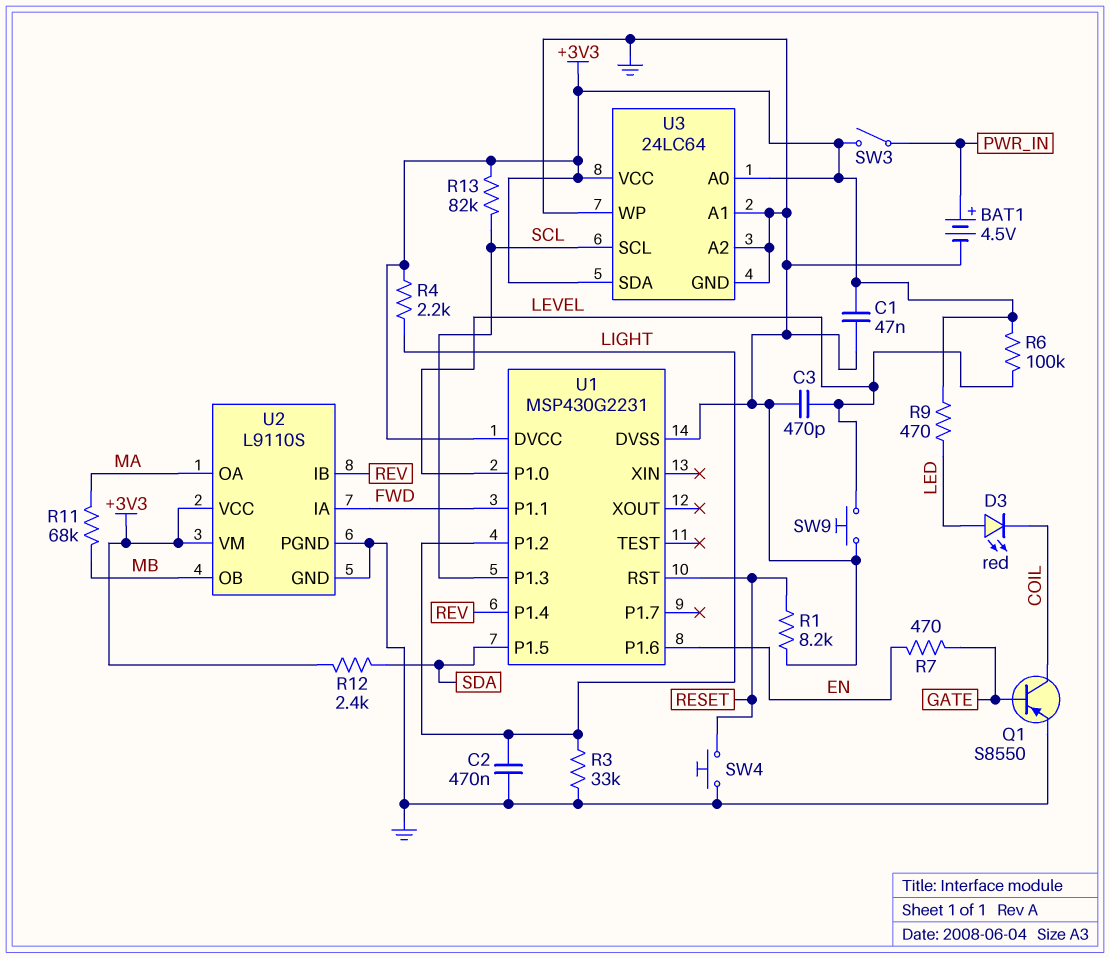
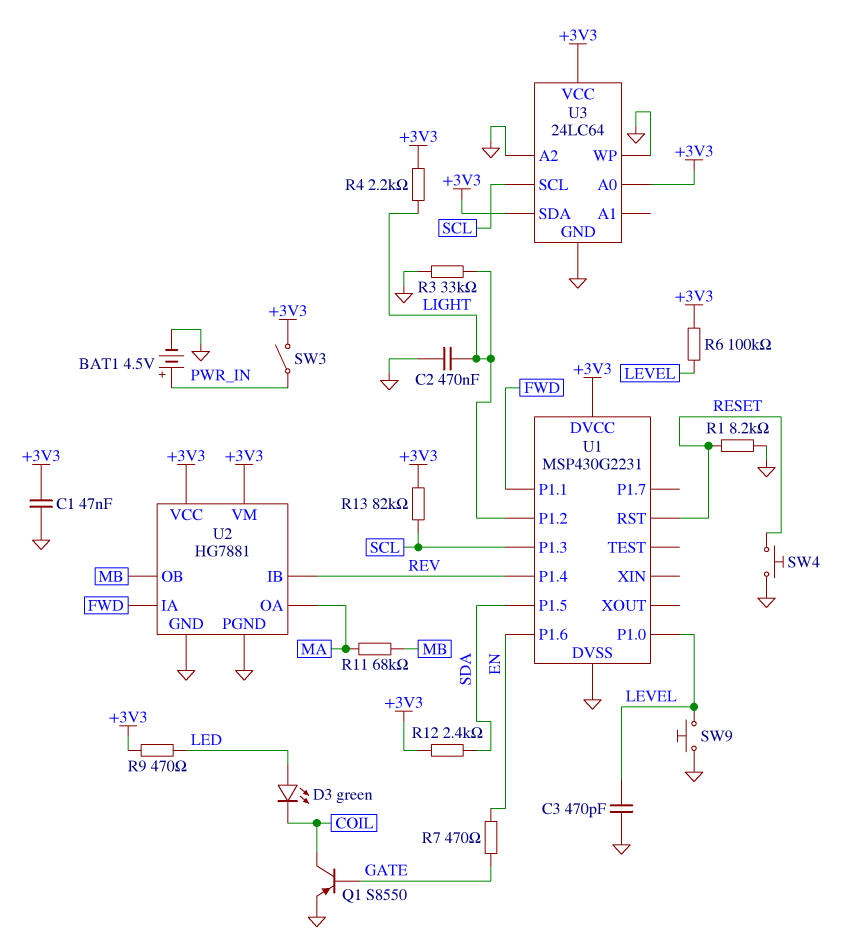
D3: LED red (A LED, K COIL) -> LED green (A LED, K COIL)
U2: L9110S -> HG7881
U3 pin A1: GND -> none

